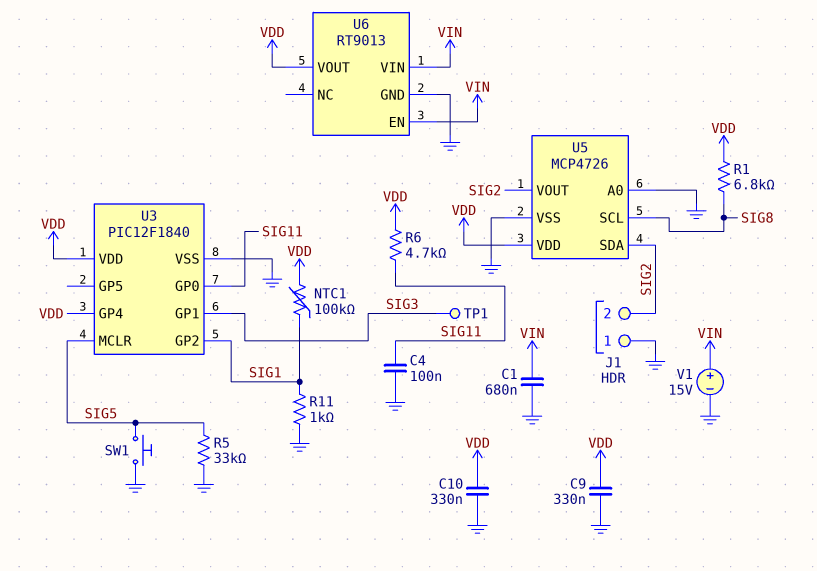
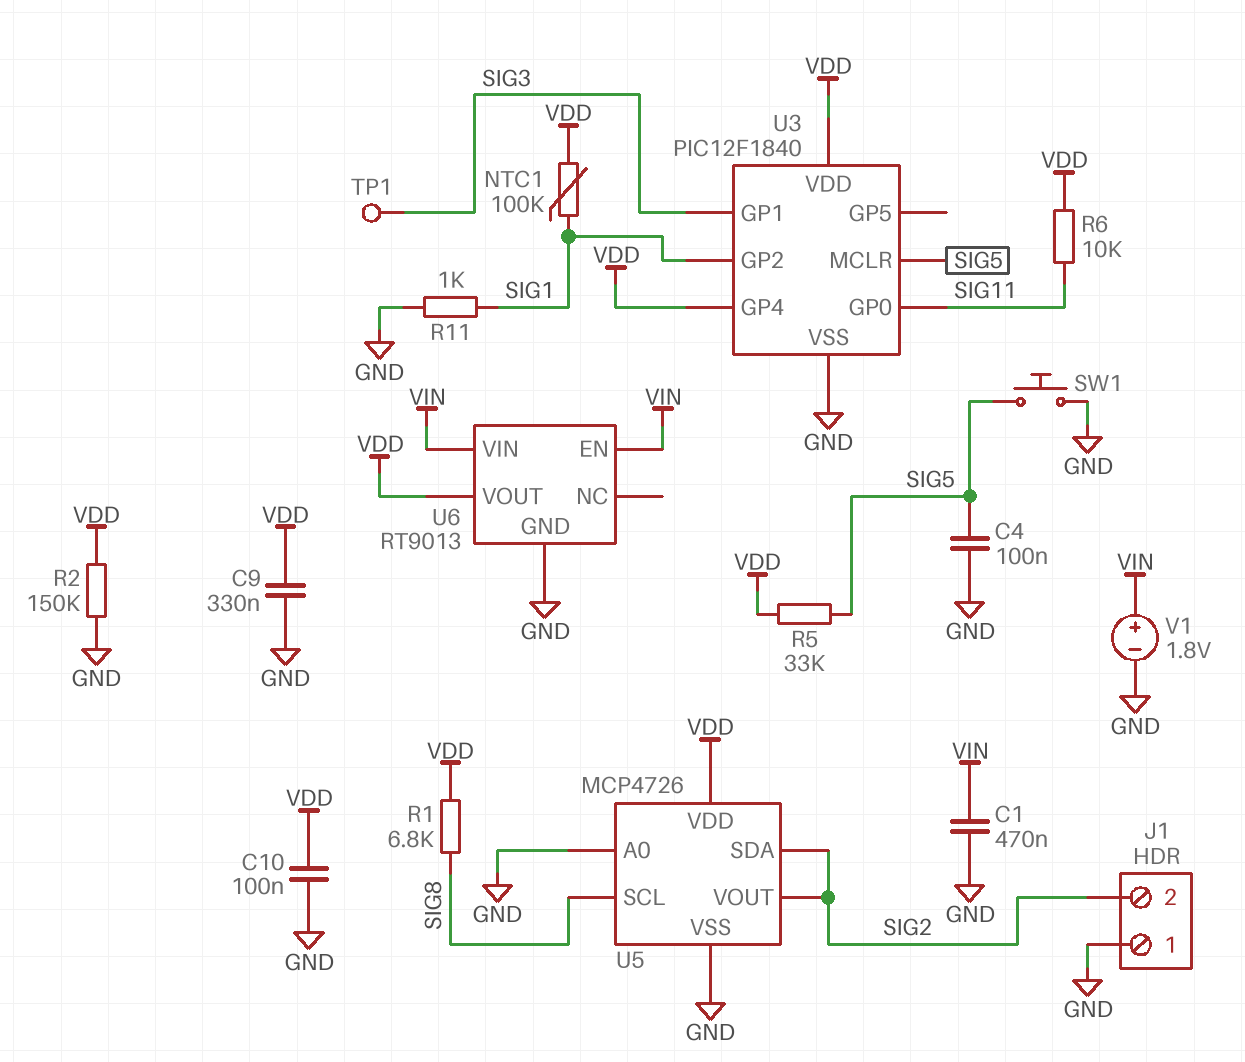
C1: 680nF (GND, VIN) -> 470nF (GND, VIN)
C4: 100nF (GND, SIG11) -> 100nF (GND, SIG5)
C10: 330nF (GND, VDD) -> 100nF (GND, VDD)
R2: none -> 150k (GND, VDD)
R5: 33k (GND, SIG5) -> 33k (SIG5, VDD)
R6: 4.7k (SIG11, VDD) -> 10k (SIG11, VDD)
V1: 15V (plus VIN, minus GND) -> 1.8V (plus VIN, minus GND)

